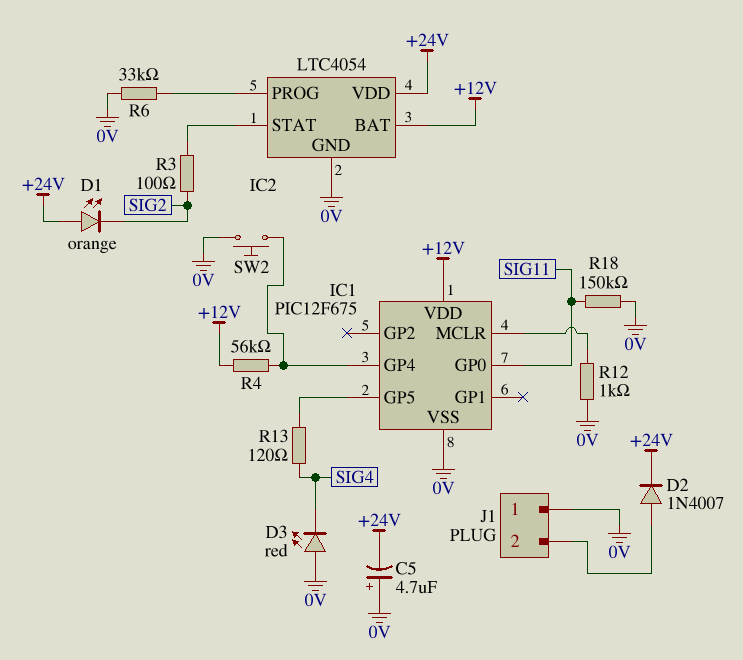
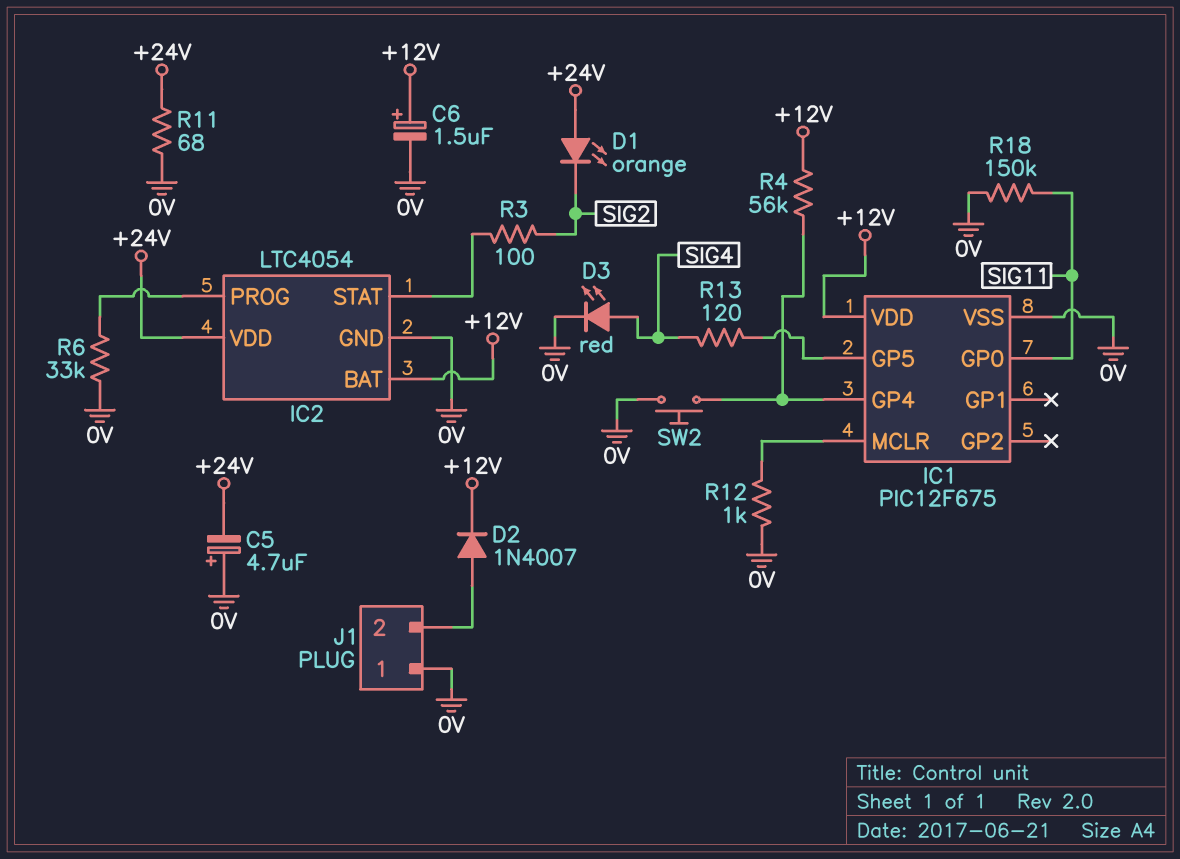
C6: none -> 1.5uF (plus +12V, minus 0V)
D2: diode 1N4007 (A J1/2, K +24V) -> diode 1N4007 (A J1/2, K +12V)
D3: LED red (A 0V, K SIG4) -> LED red (A SIG4, K 0V)
R11: none -> 68 (+24V, 0V)

